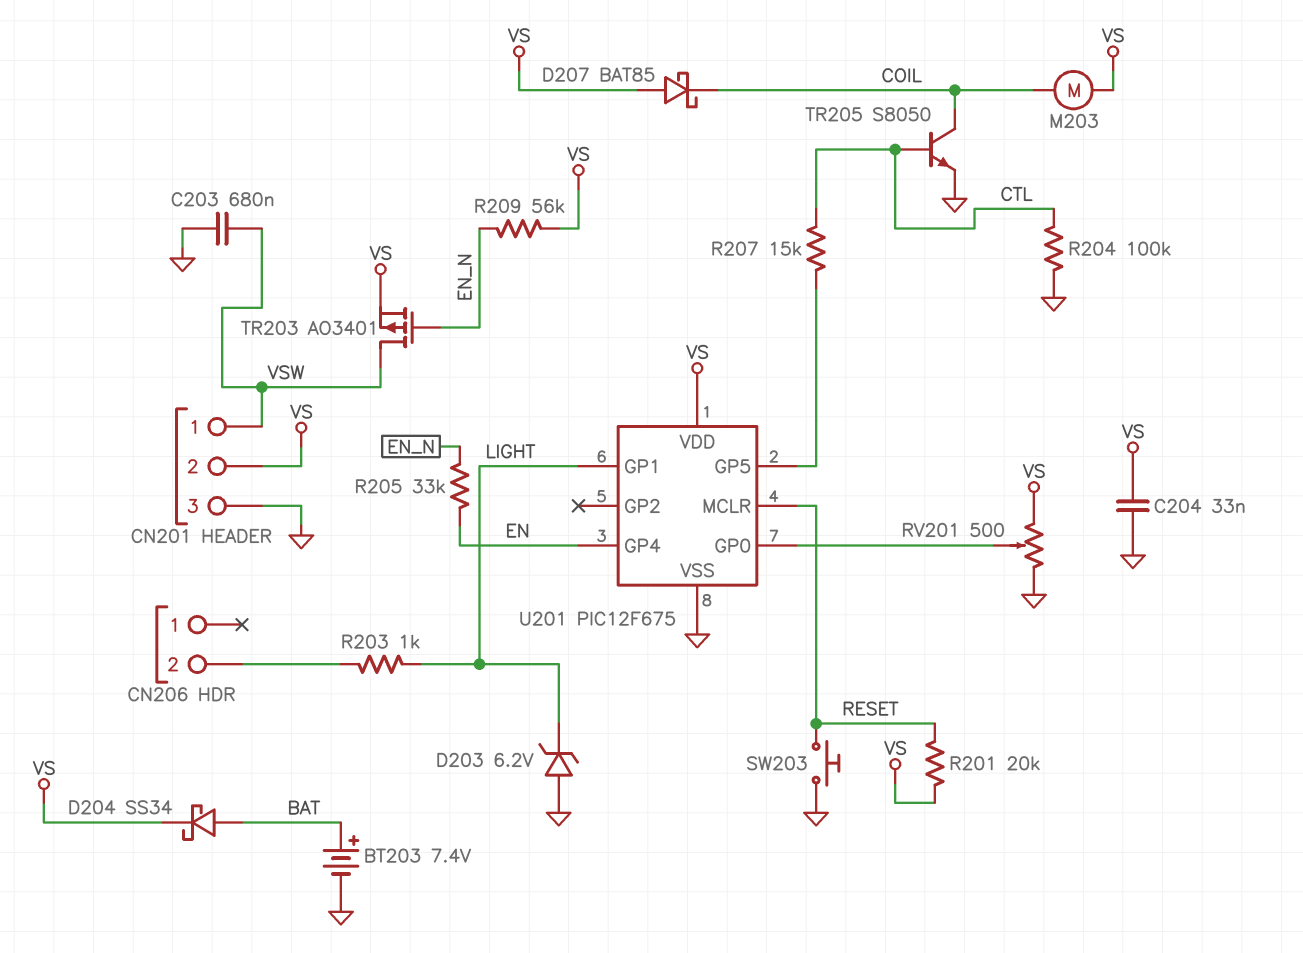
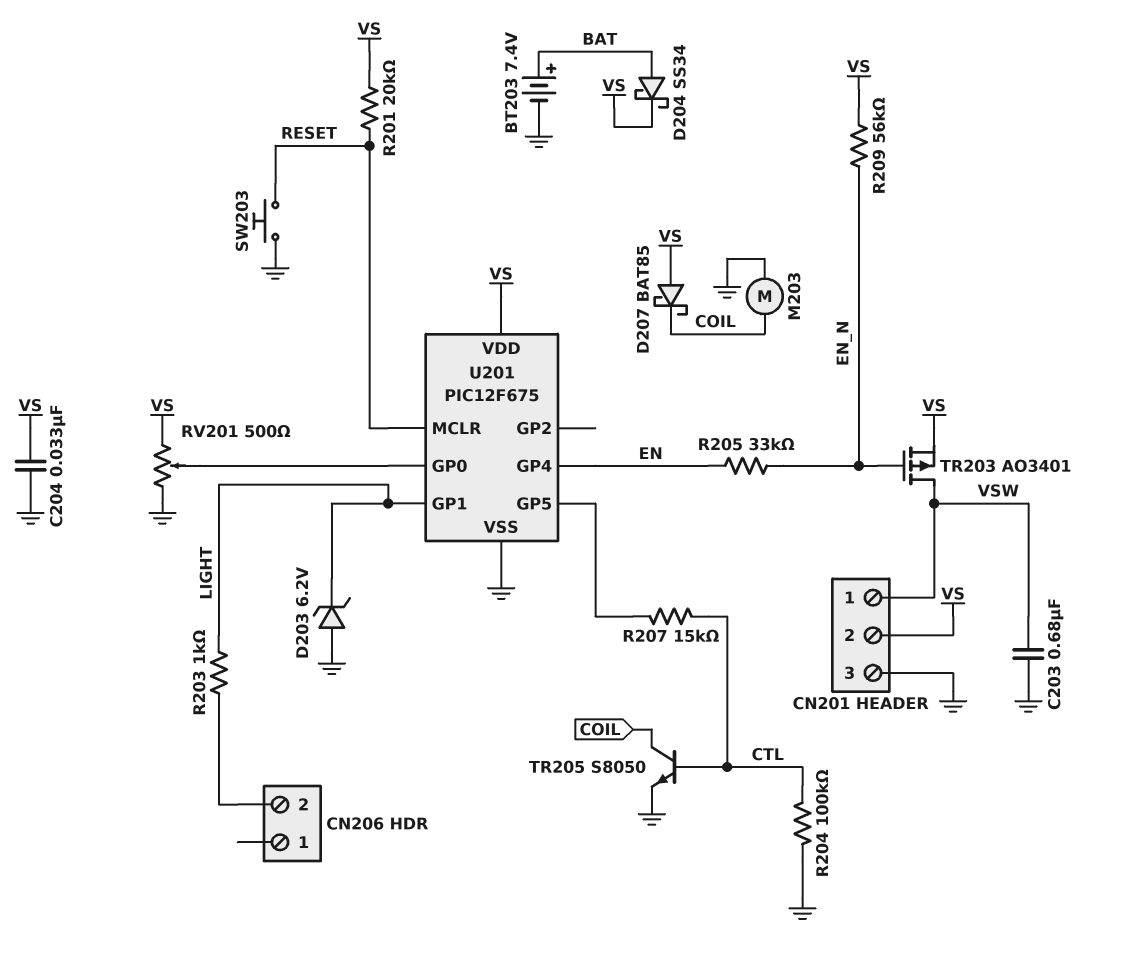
M203: motor (COIL, VS) -> motor (COIL, GND)

